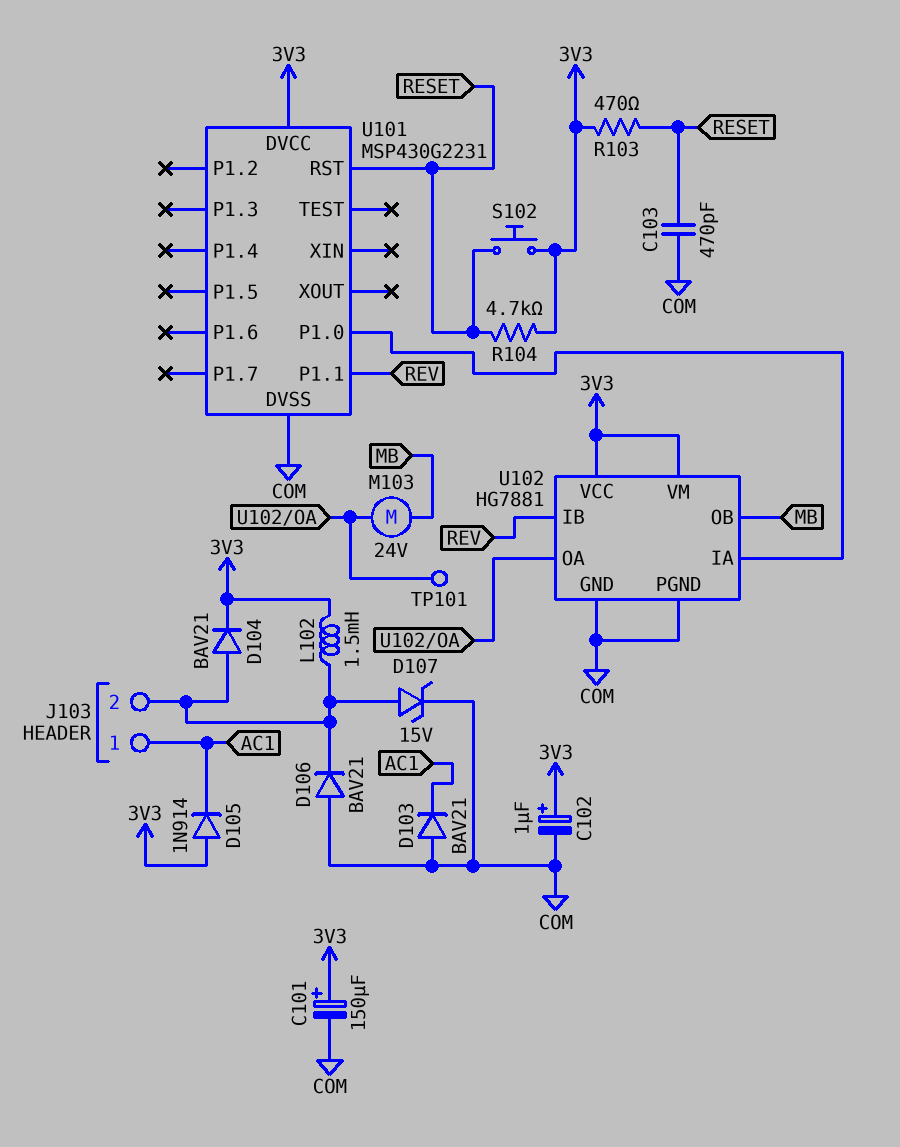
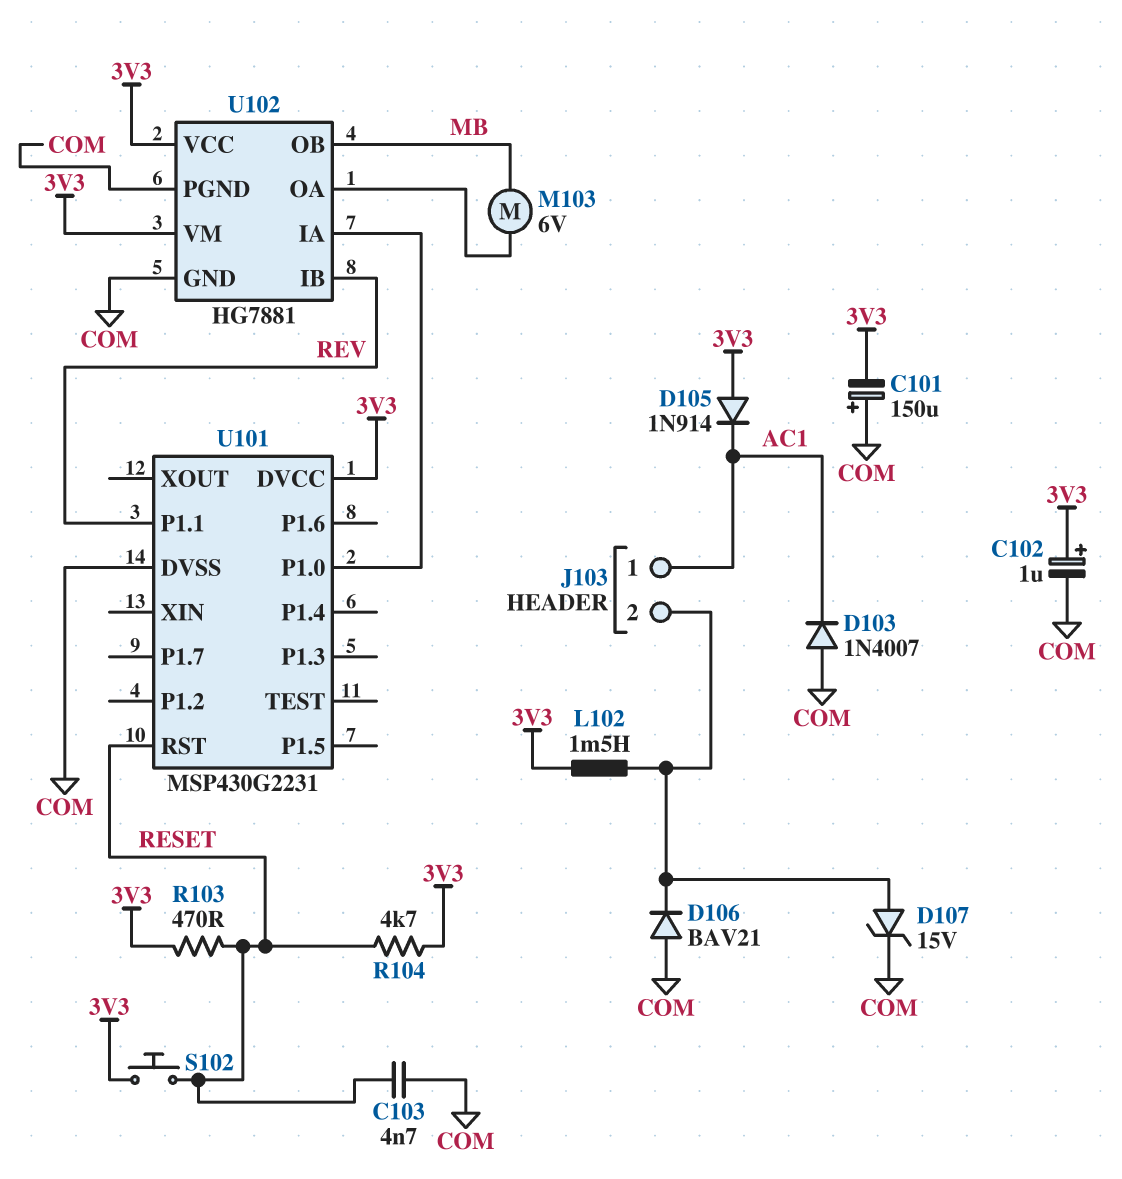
C101: 150uF (plus 3V3, minus COM) -> 150uF (plus COM, minus 3V3)
C103: 470pF (COM, RESET) -> 4.7nF (COM, RESET)
D103: diode BAV21 (A COM, K AC1) -> diode 1N4007 (A COM, K AC1)
D104: diode BAV21 (A J103/2, K 3V3) -> none
M103: motor 24V (MB, U102/OA) -> motor 6V (MB, U102/OA)
TP101: test point (U102/OA) -> none

